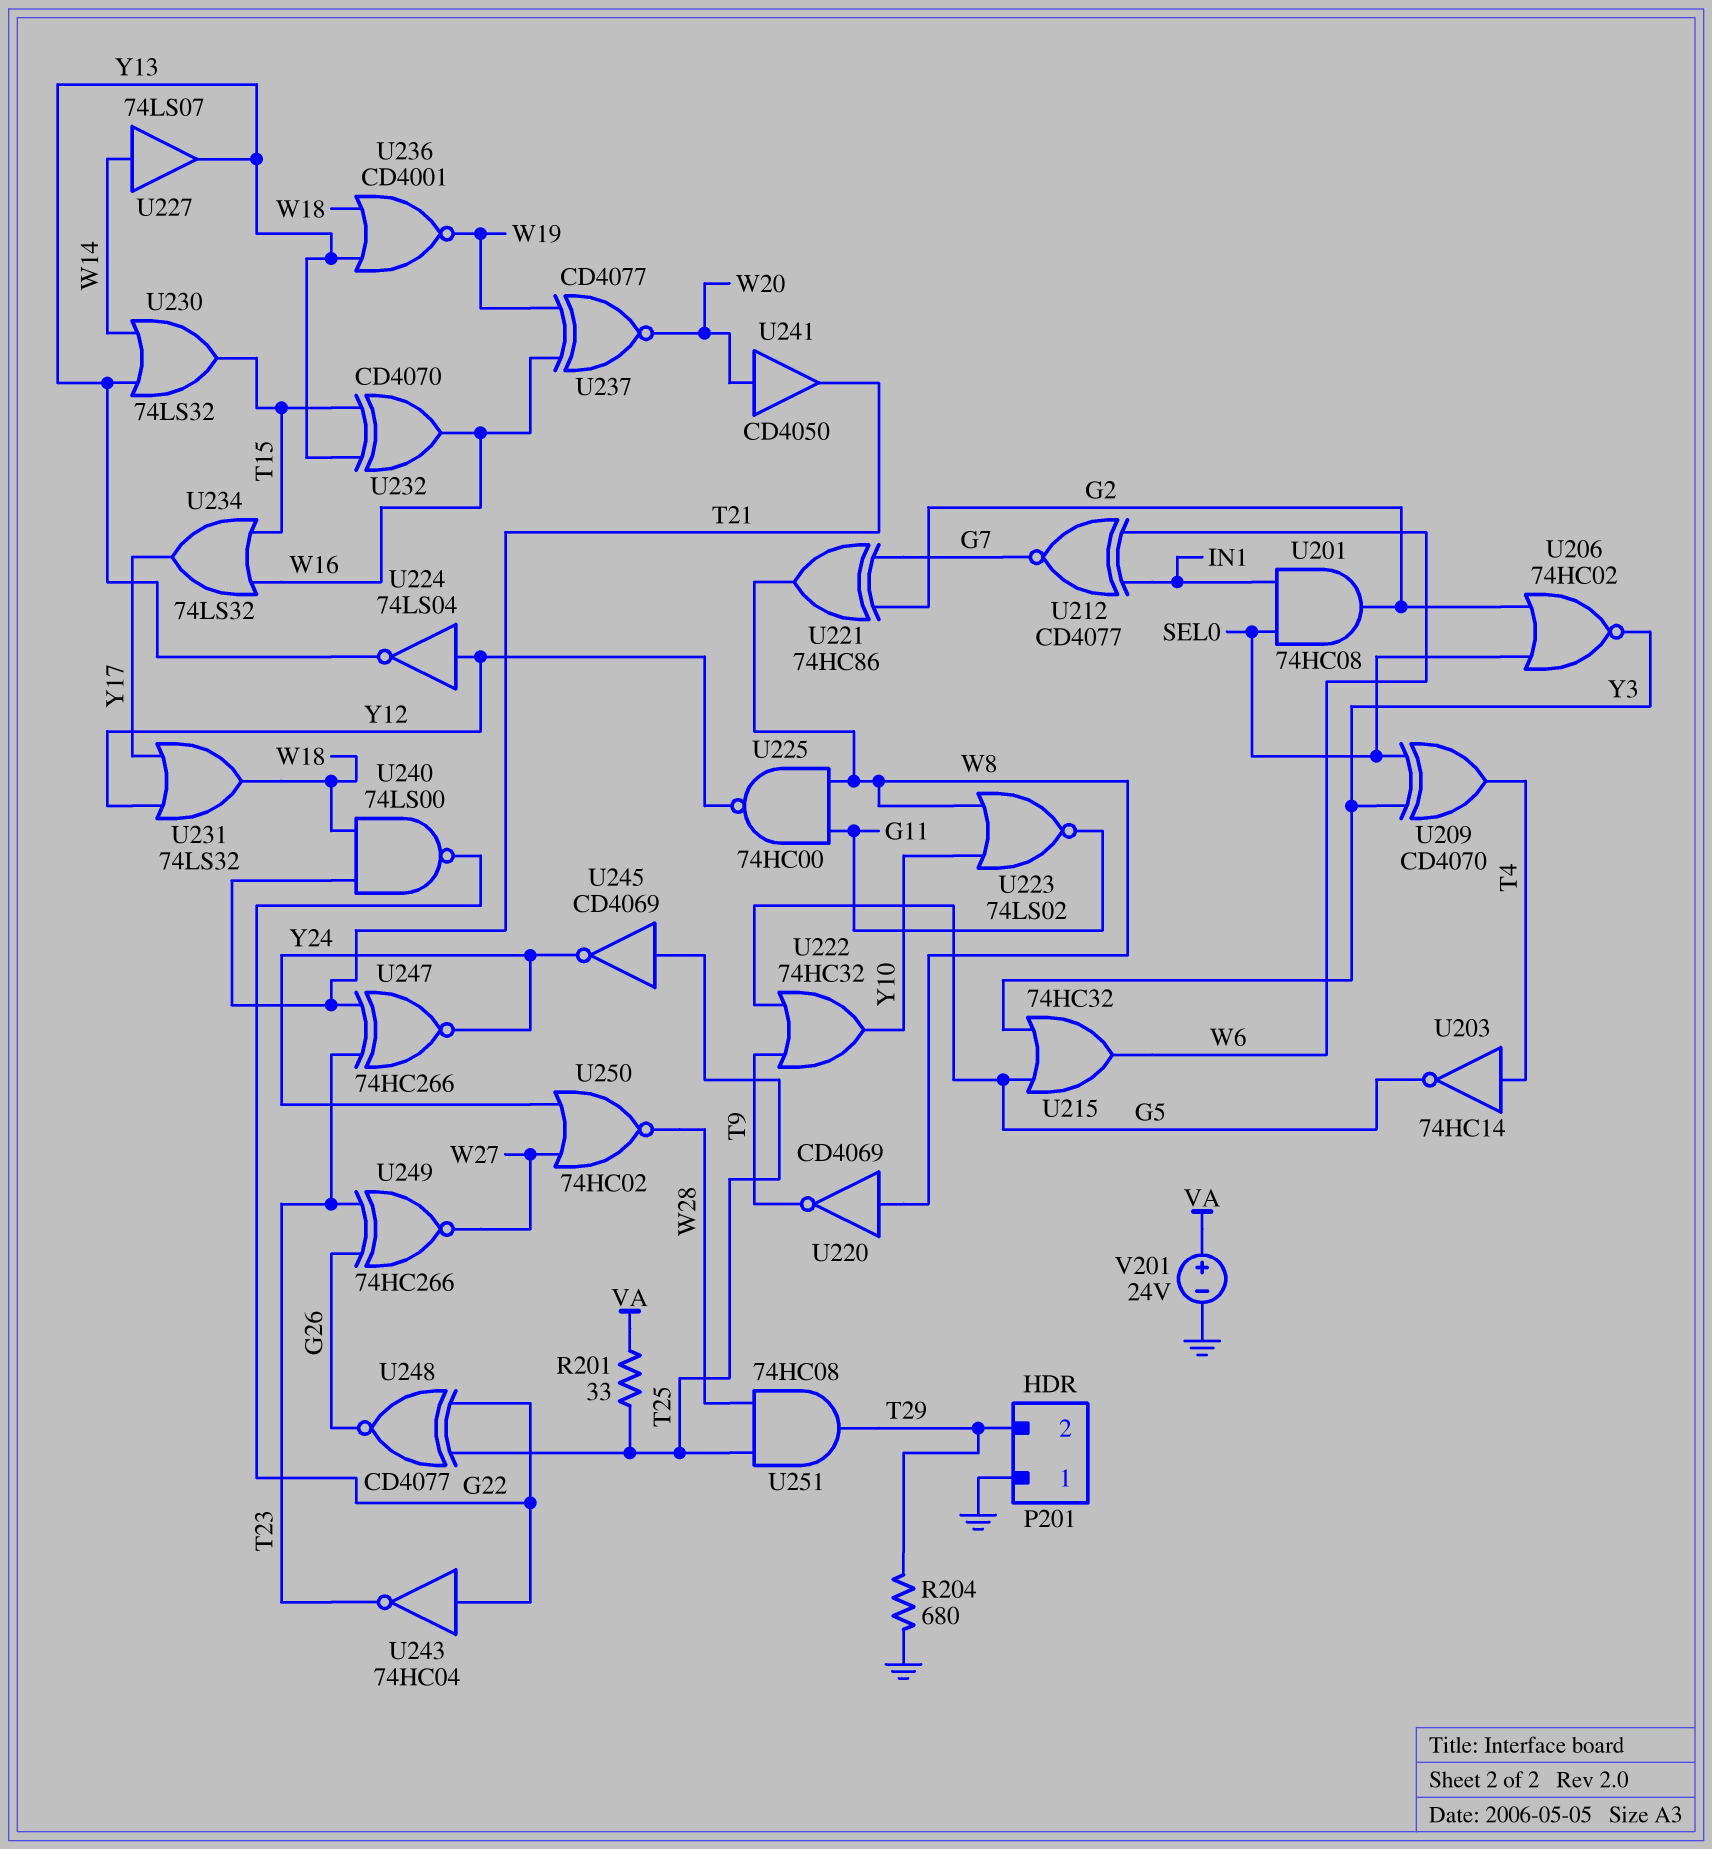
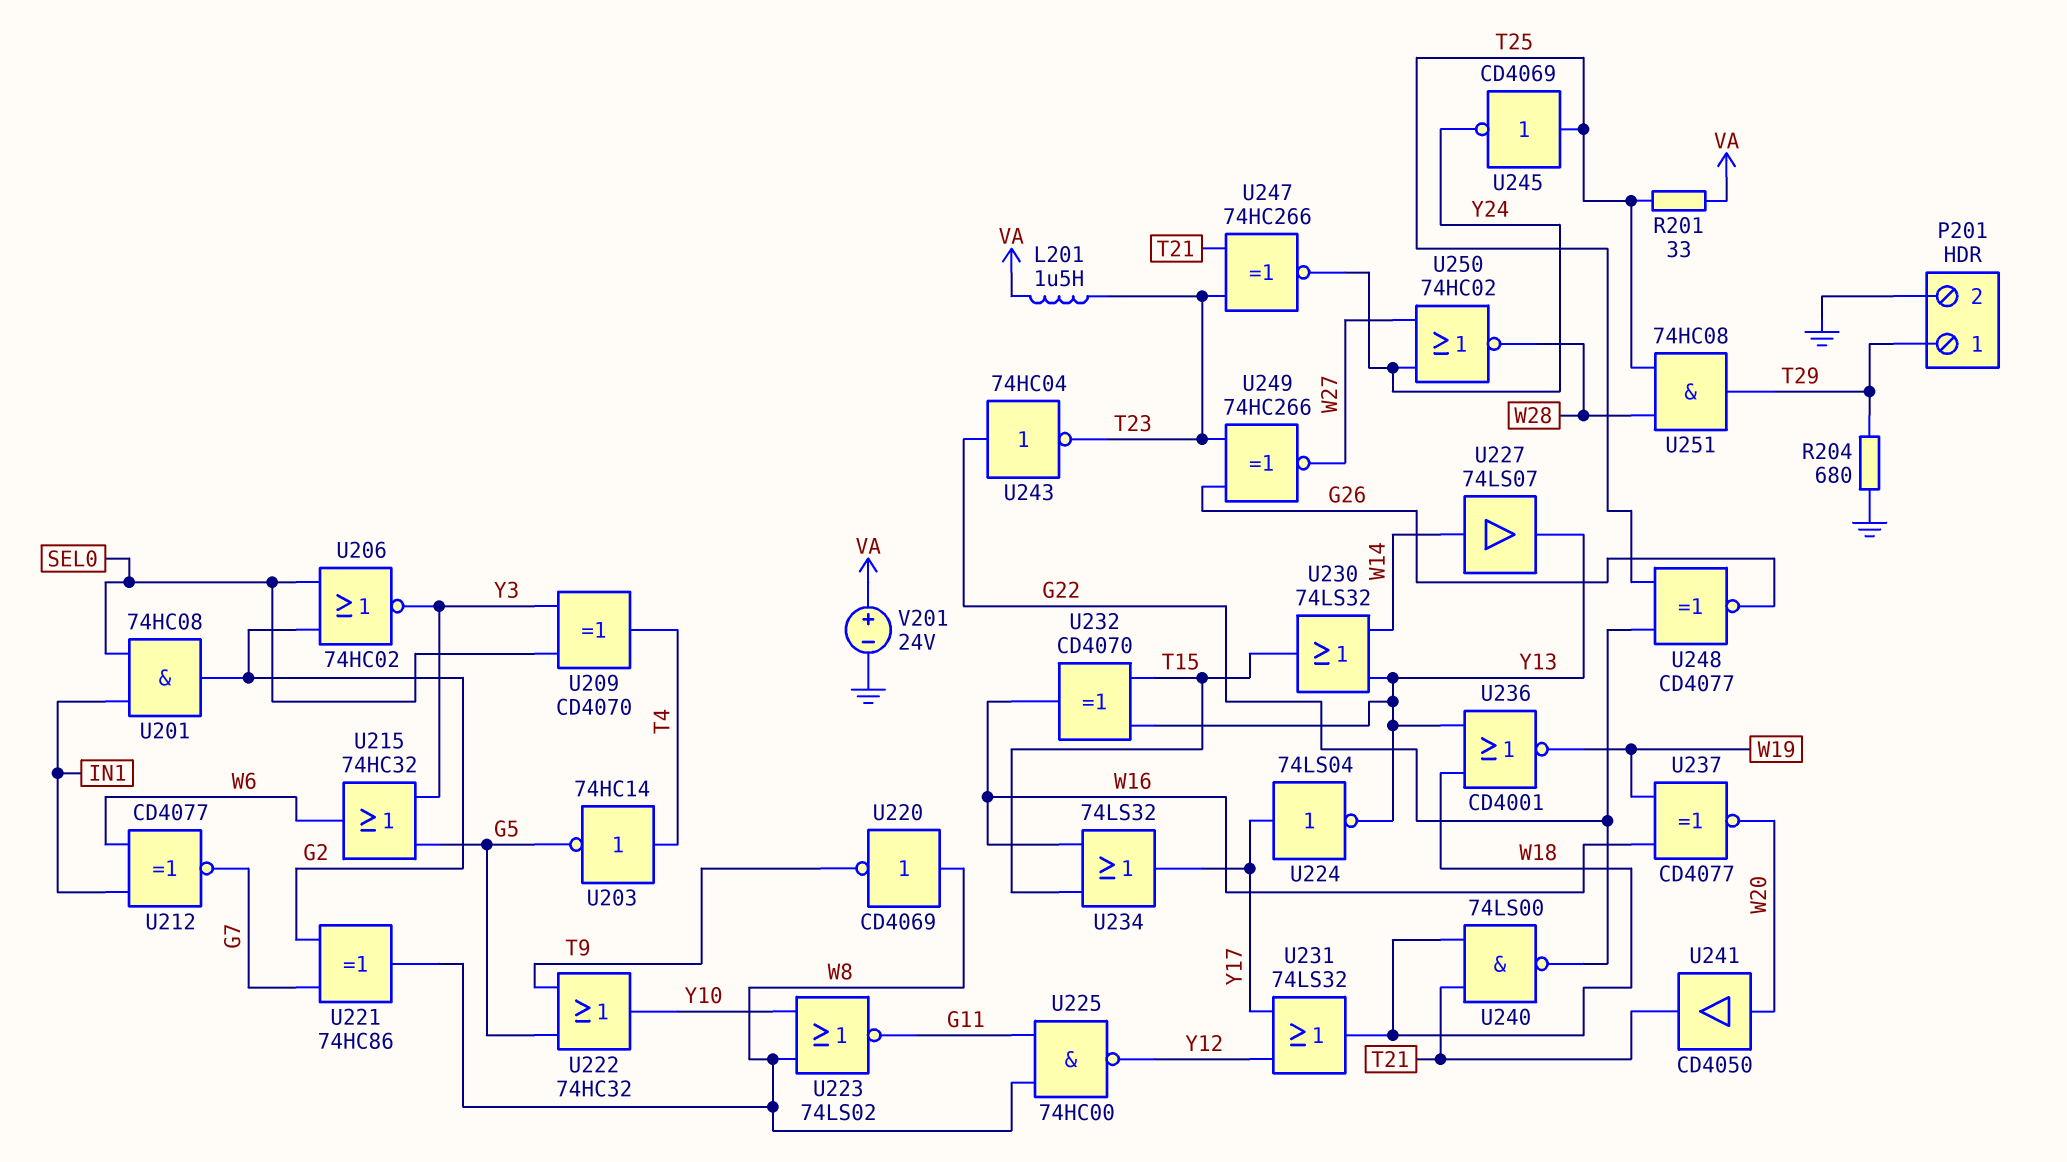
L201: none -> 1.5uH (T23, VA)
P201 pin 1: GND -> T29
P201 pin 2: T29 -> GND
U224: NOT 74LS04 (in Y12, out Y13) -> NOT 74LS04 (in Y17, out Y13)

